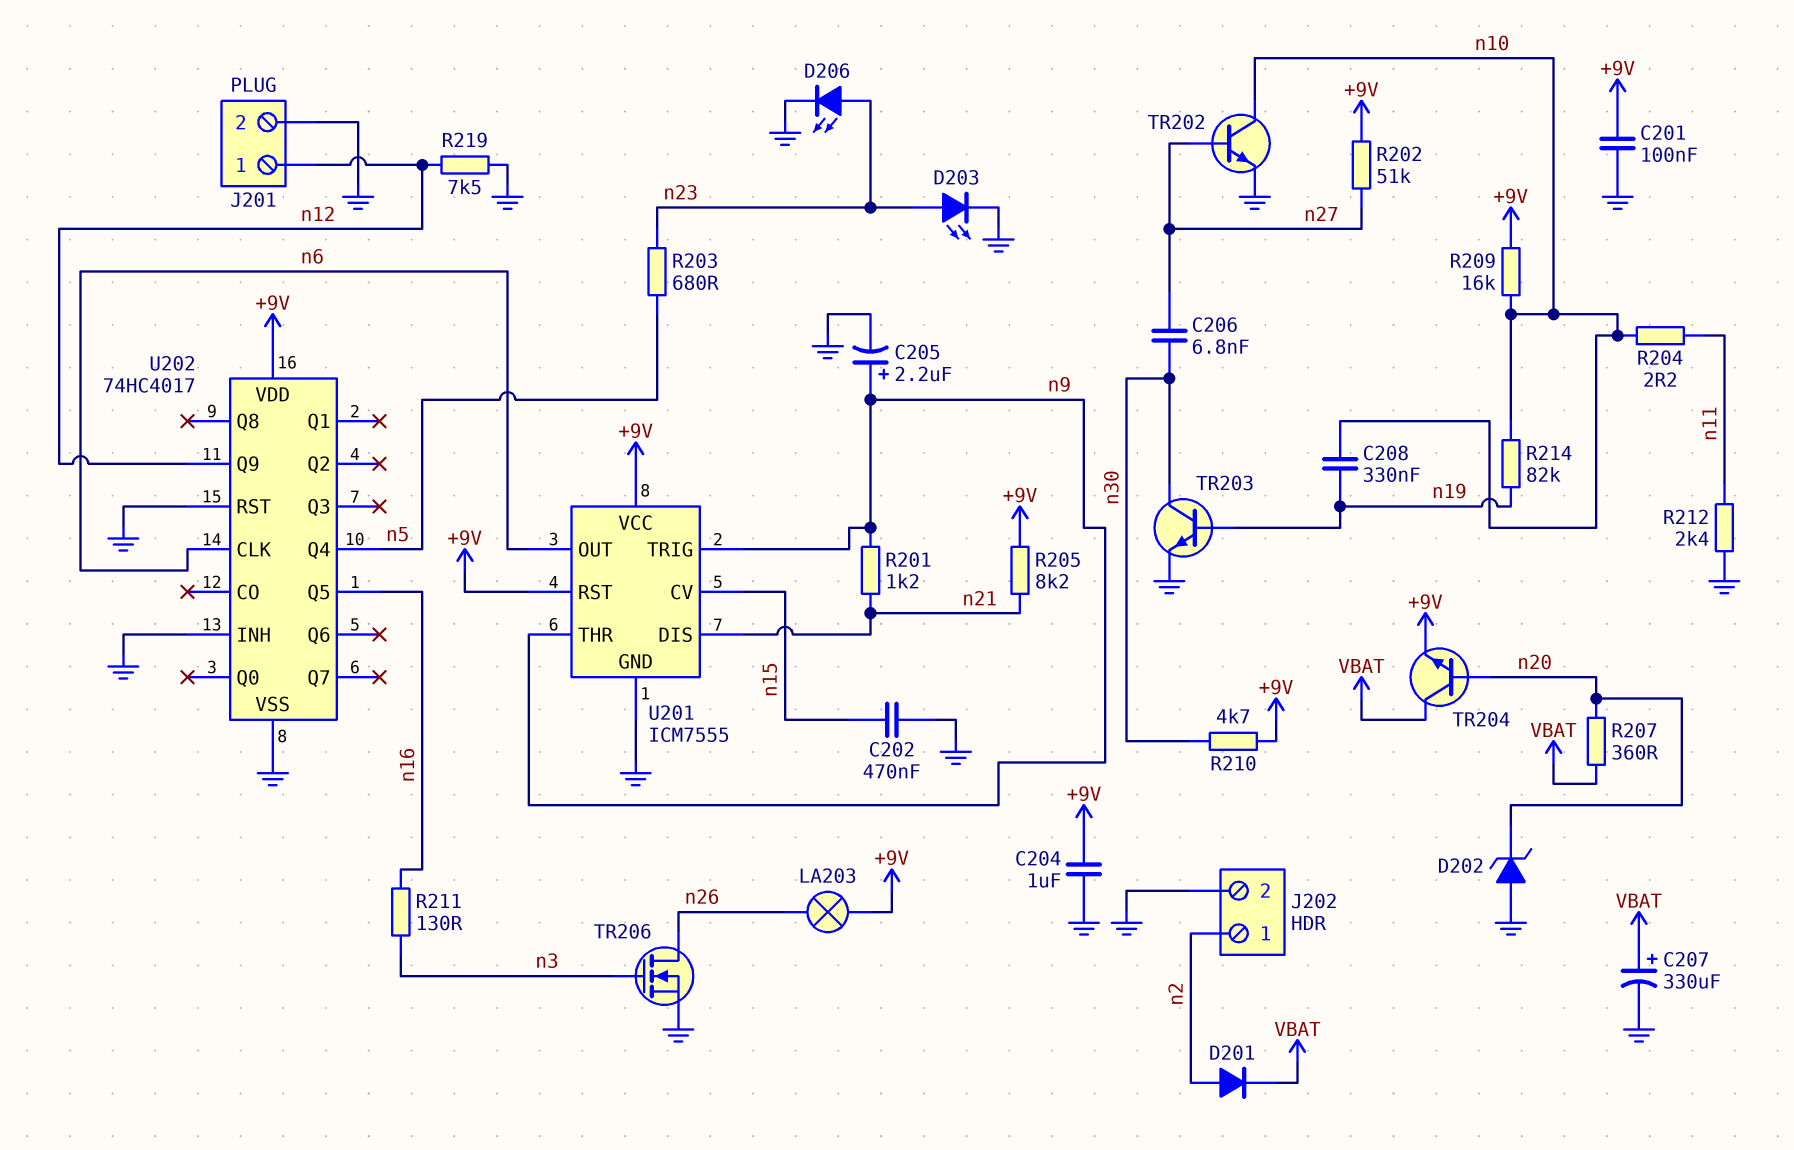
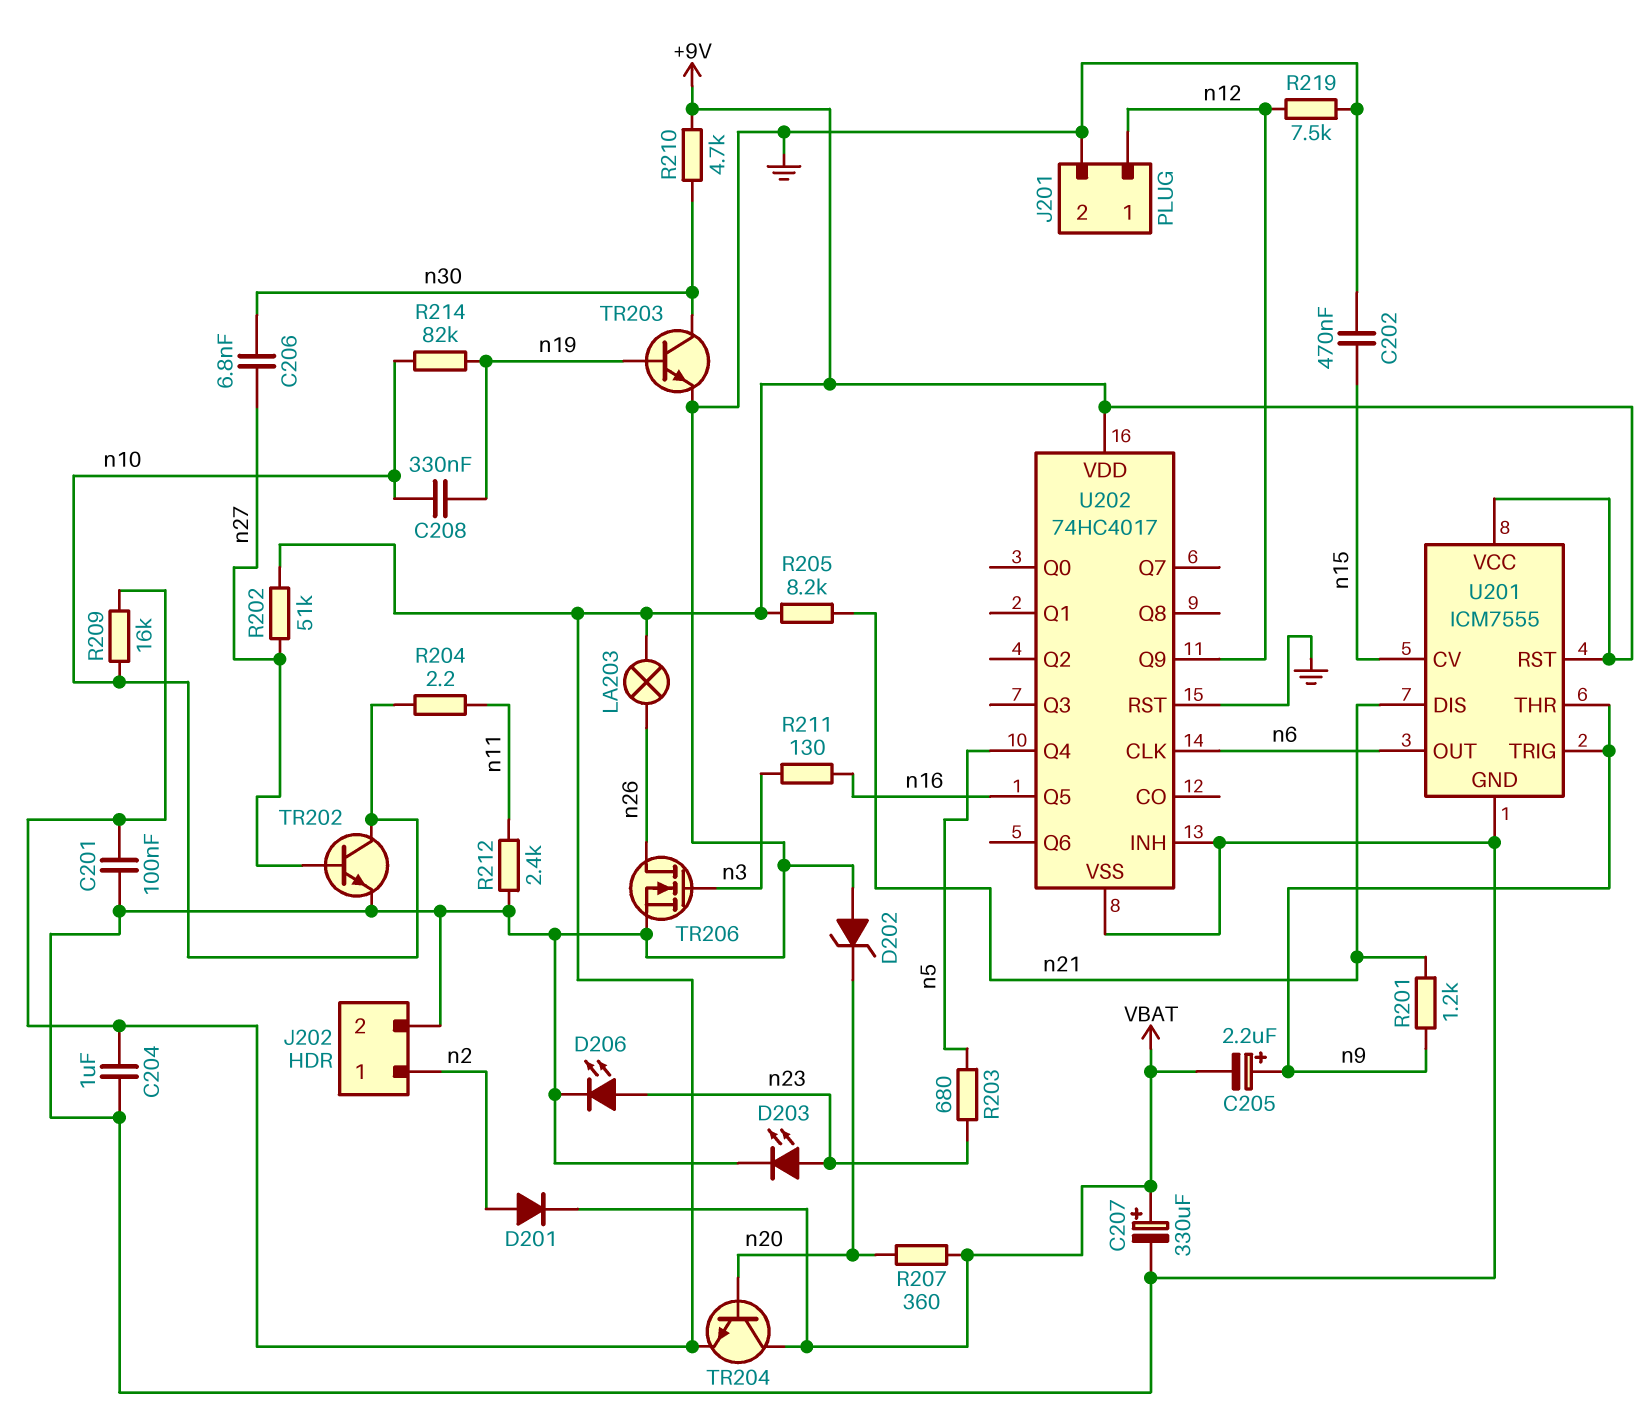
C205: 2.2uF (plus n9, minus GND) -> 2.2uF (plus n9, minus VBAT)

